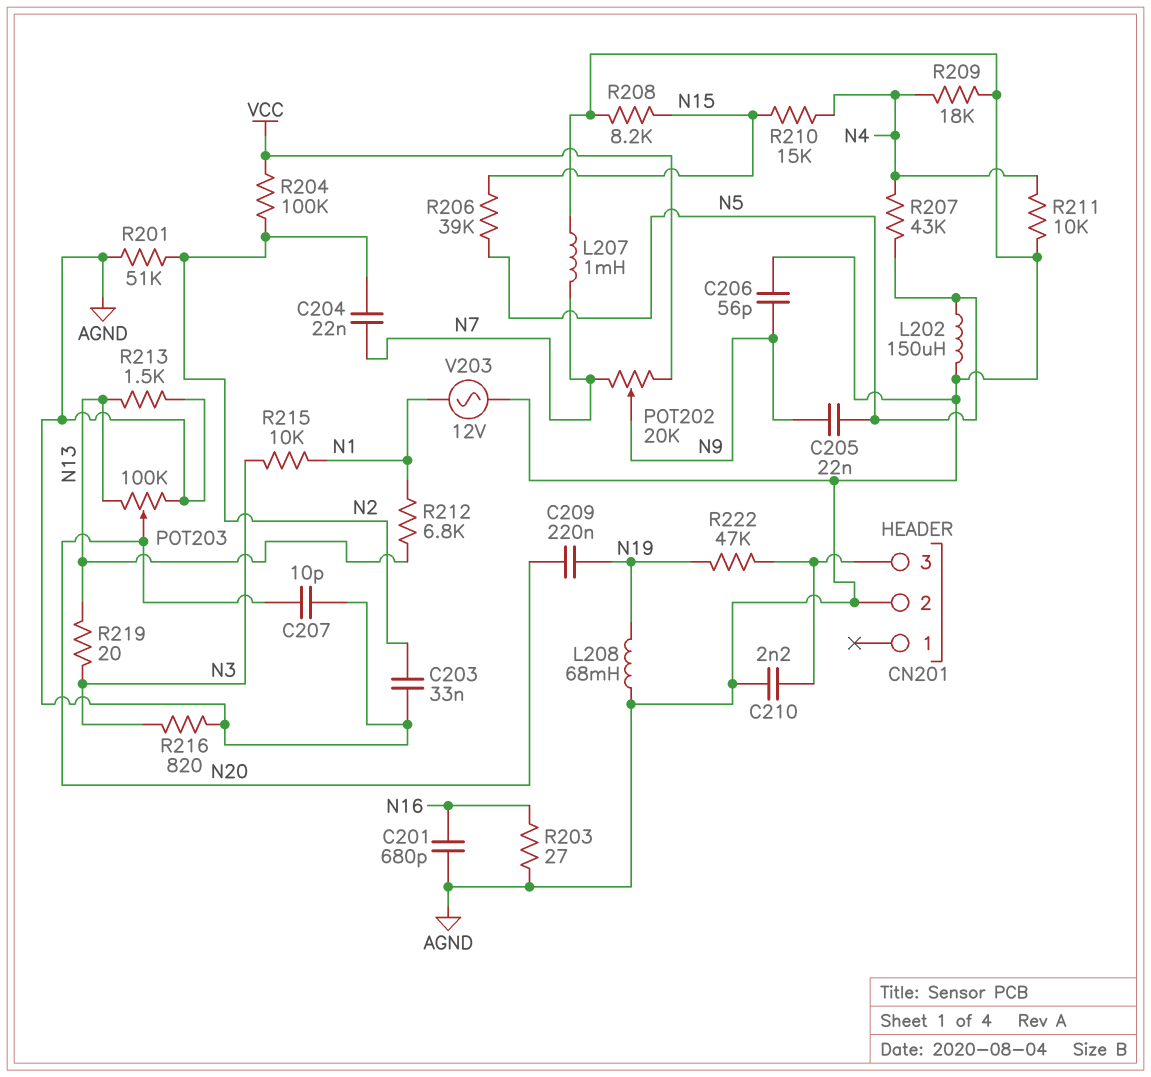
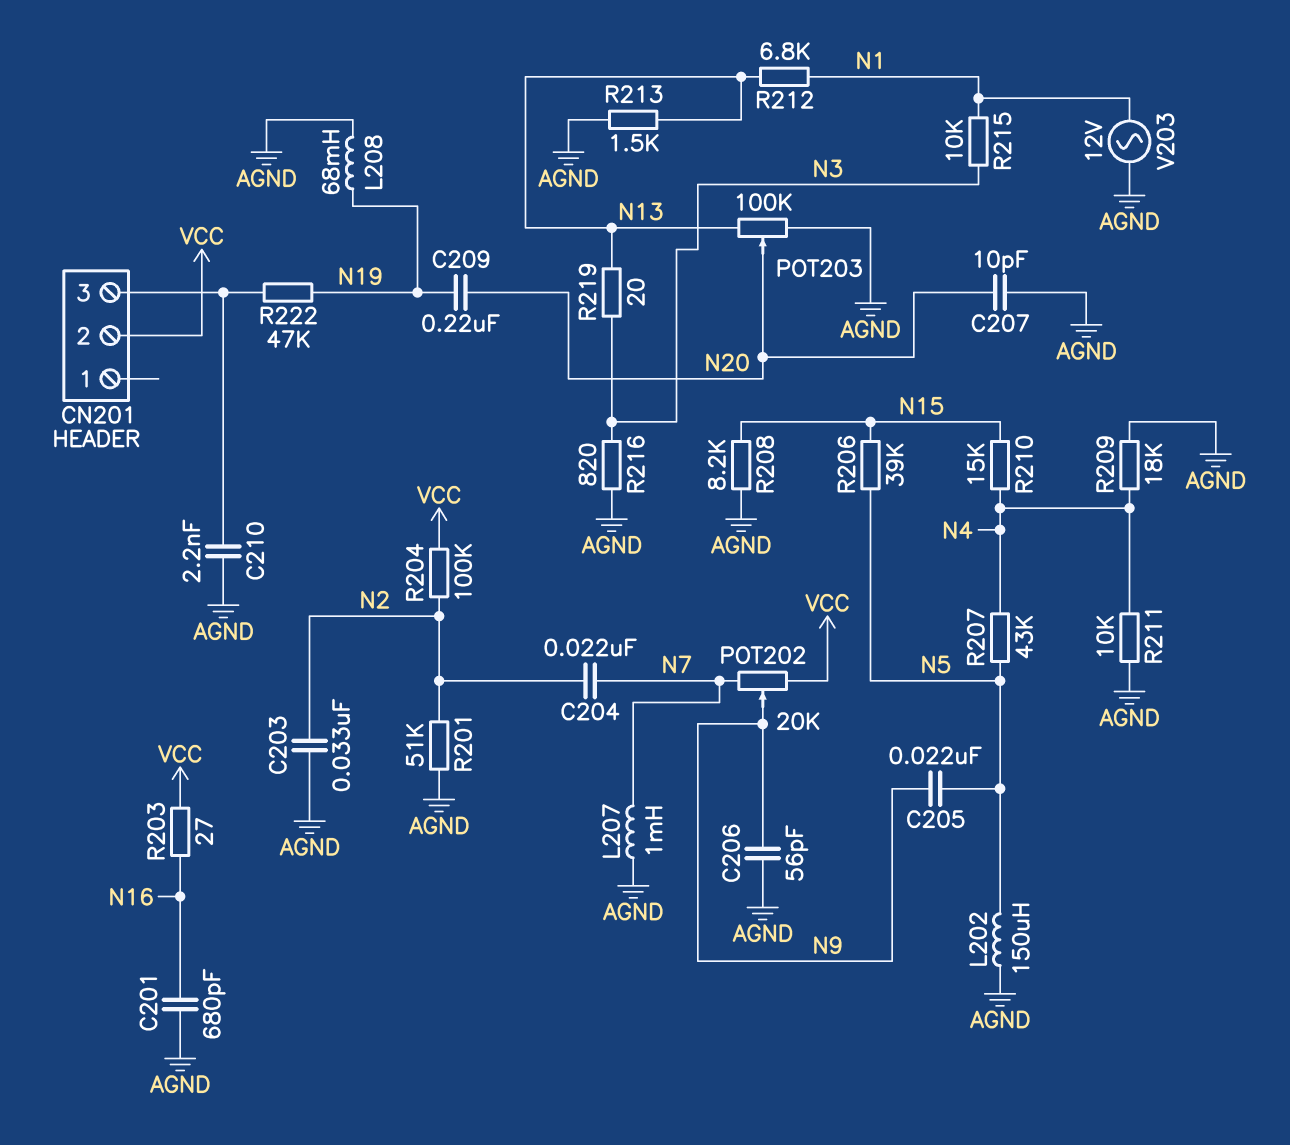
CN201 pin 2: AGND -> VCC
R203: 27 (AGND, N16) -> 27 (N16, VCC)

